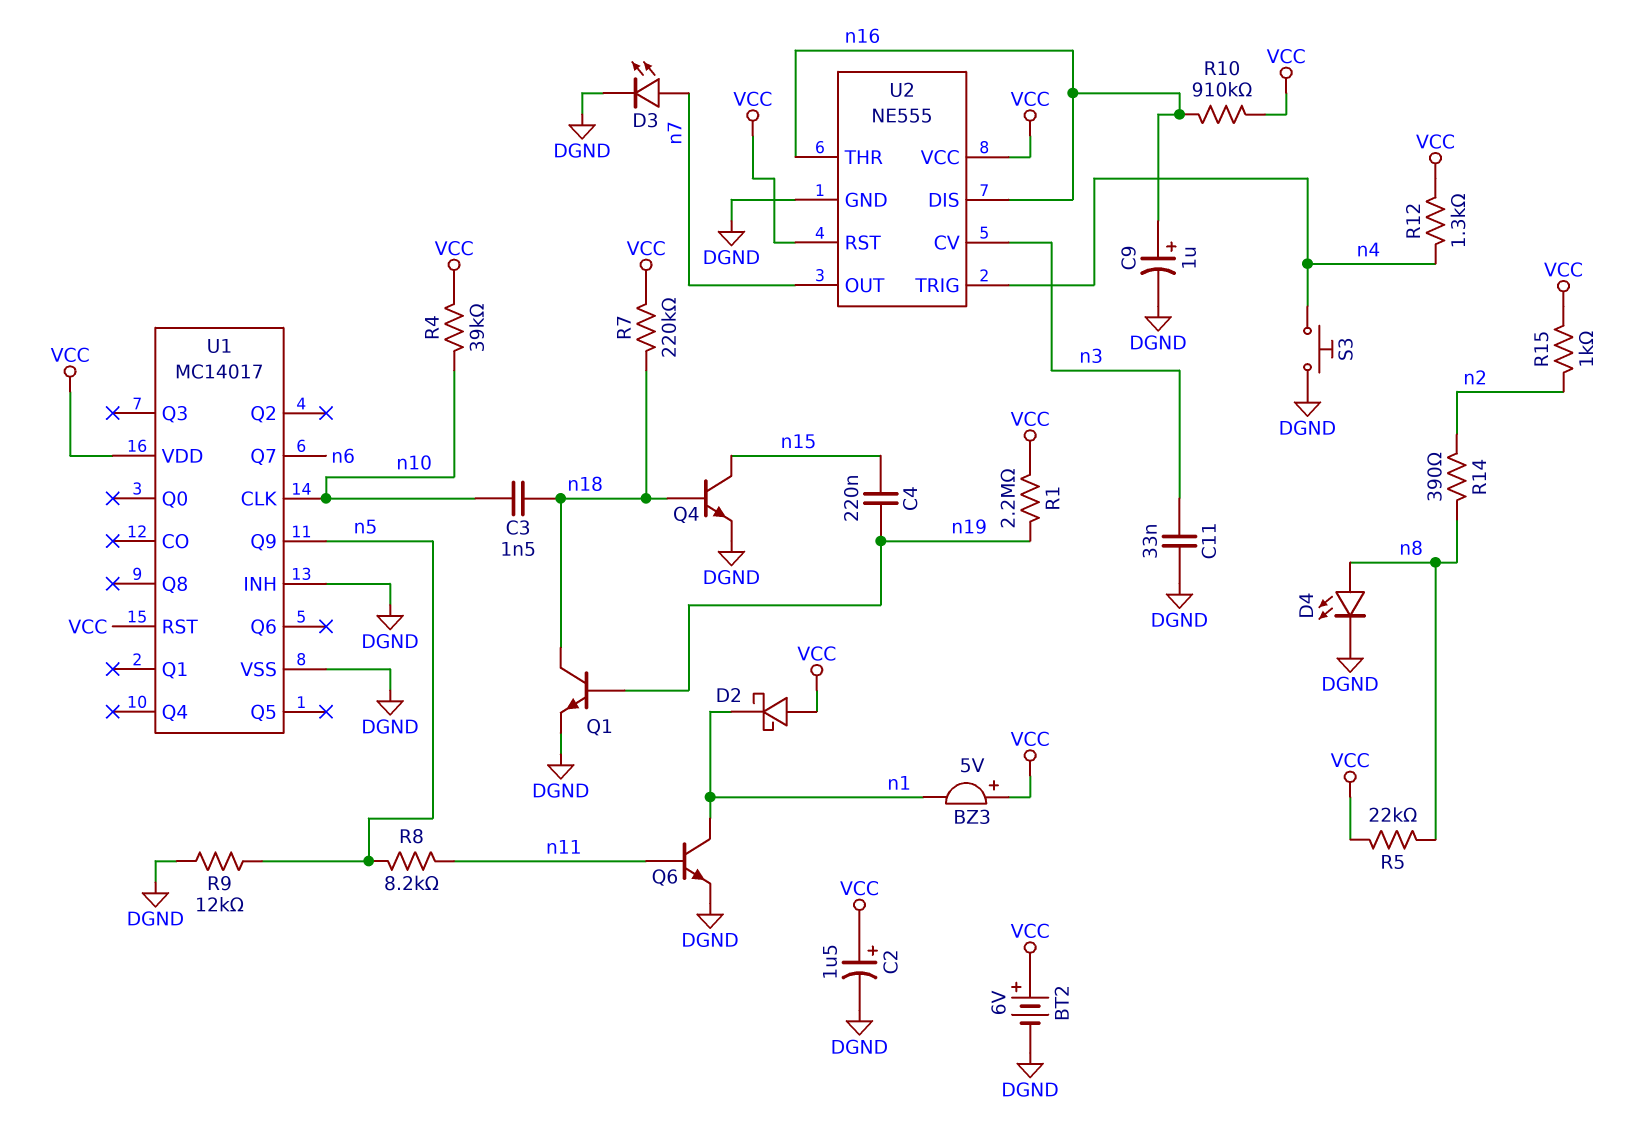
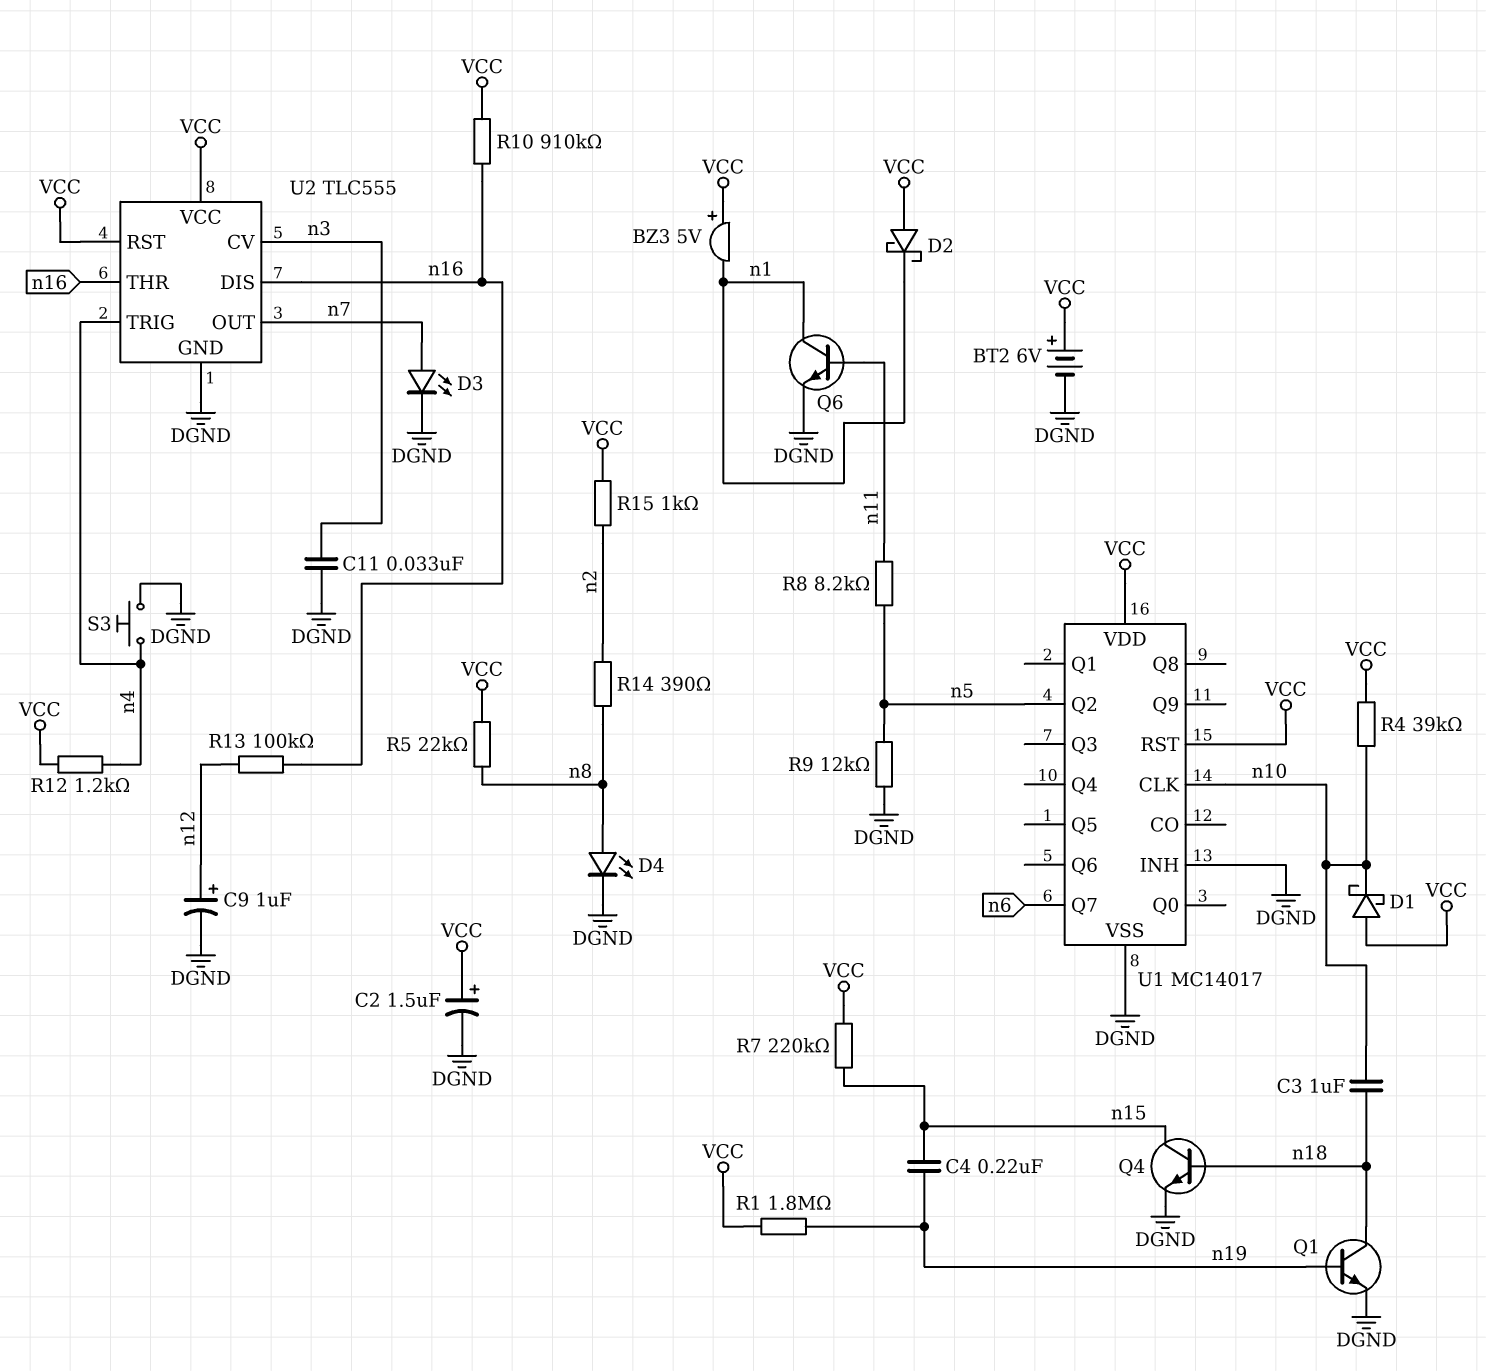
C3: 1.5nF (n10, n18) -> 1uF (n10, n18)
C9: 1uF (plus n16, minus DGND) -> 1uF (plus n12, minus DGND)
D1: none -> schottky (A VCC, K n10)
R1: 2.2M (VCC, n19) -> 1.8M (VCC, n19)
R7: 220k (VCC, n18) -> 220k (VCC, n15)
R12: 1.3k (VCC, n4) -> 1.2k (VCC, n4)
R13: none -> 100k (n12, n16)
U1 pin Q2: none -> n5
U1 pin Q9: n5 -> none
U2: NE555 -> TLC555

